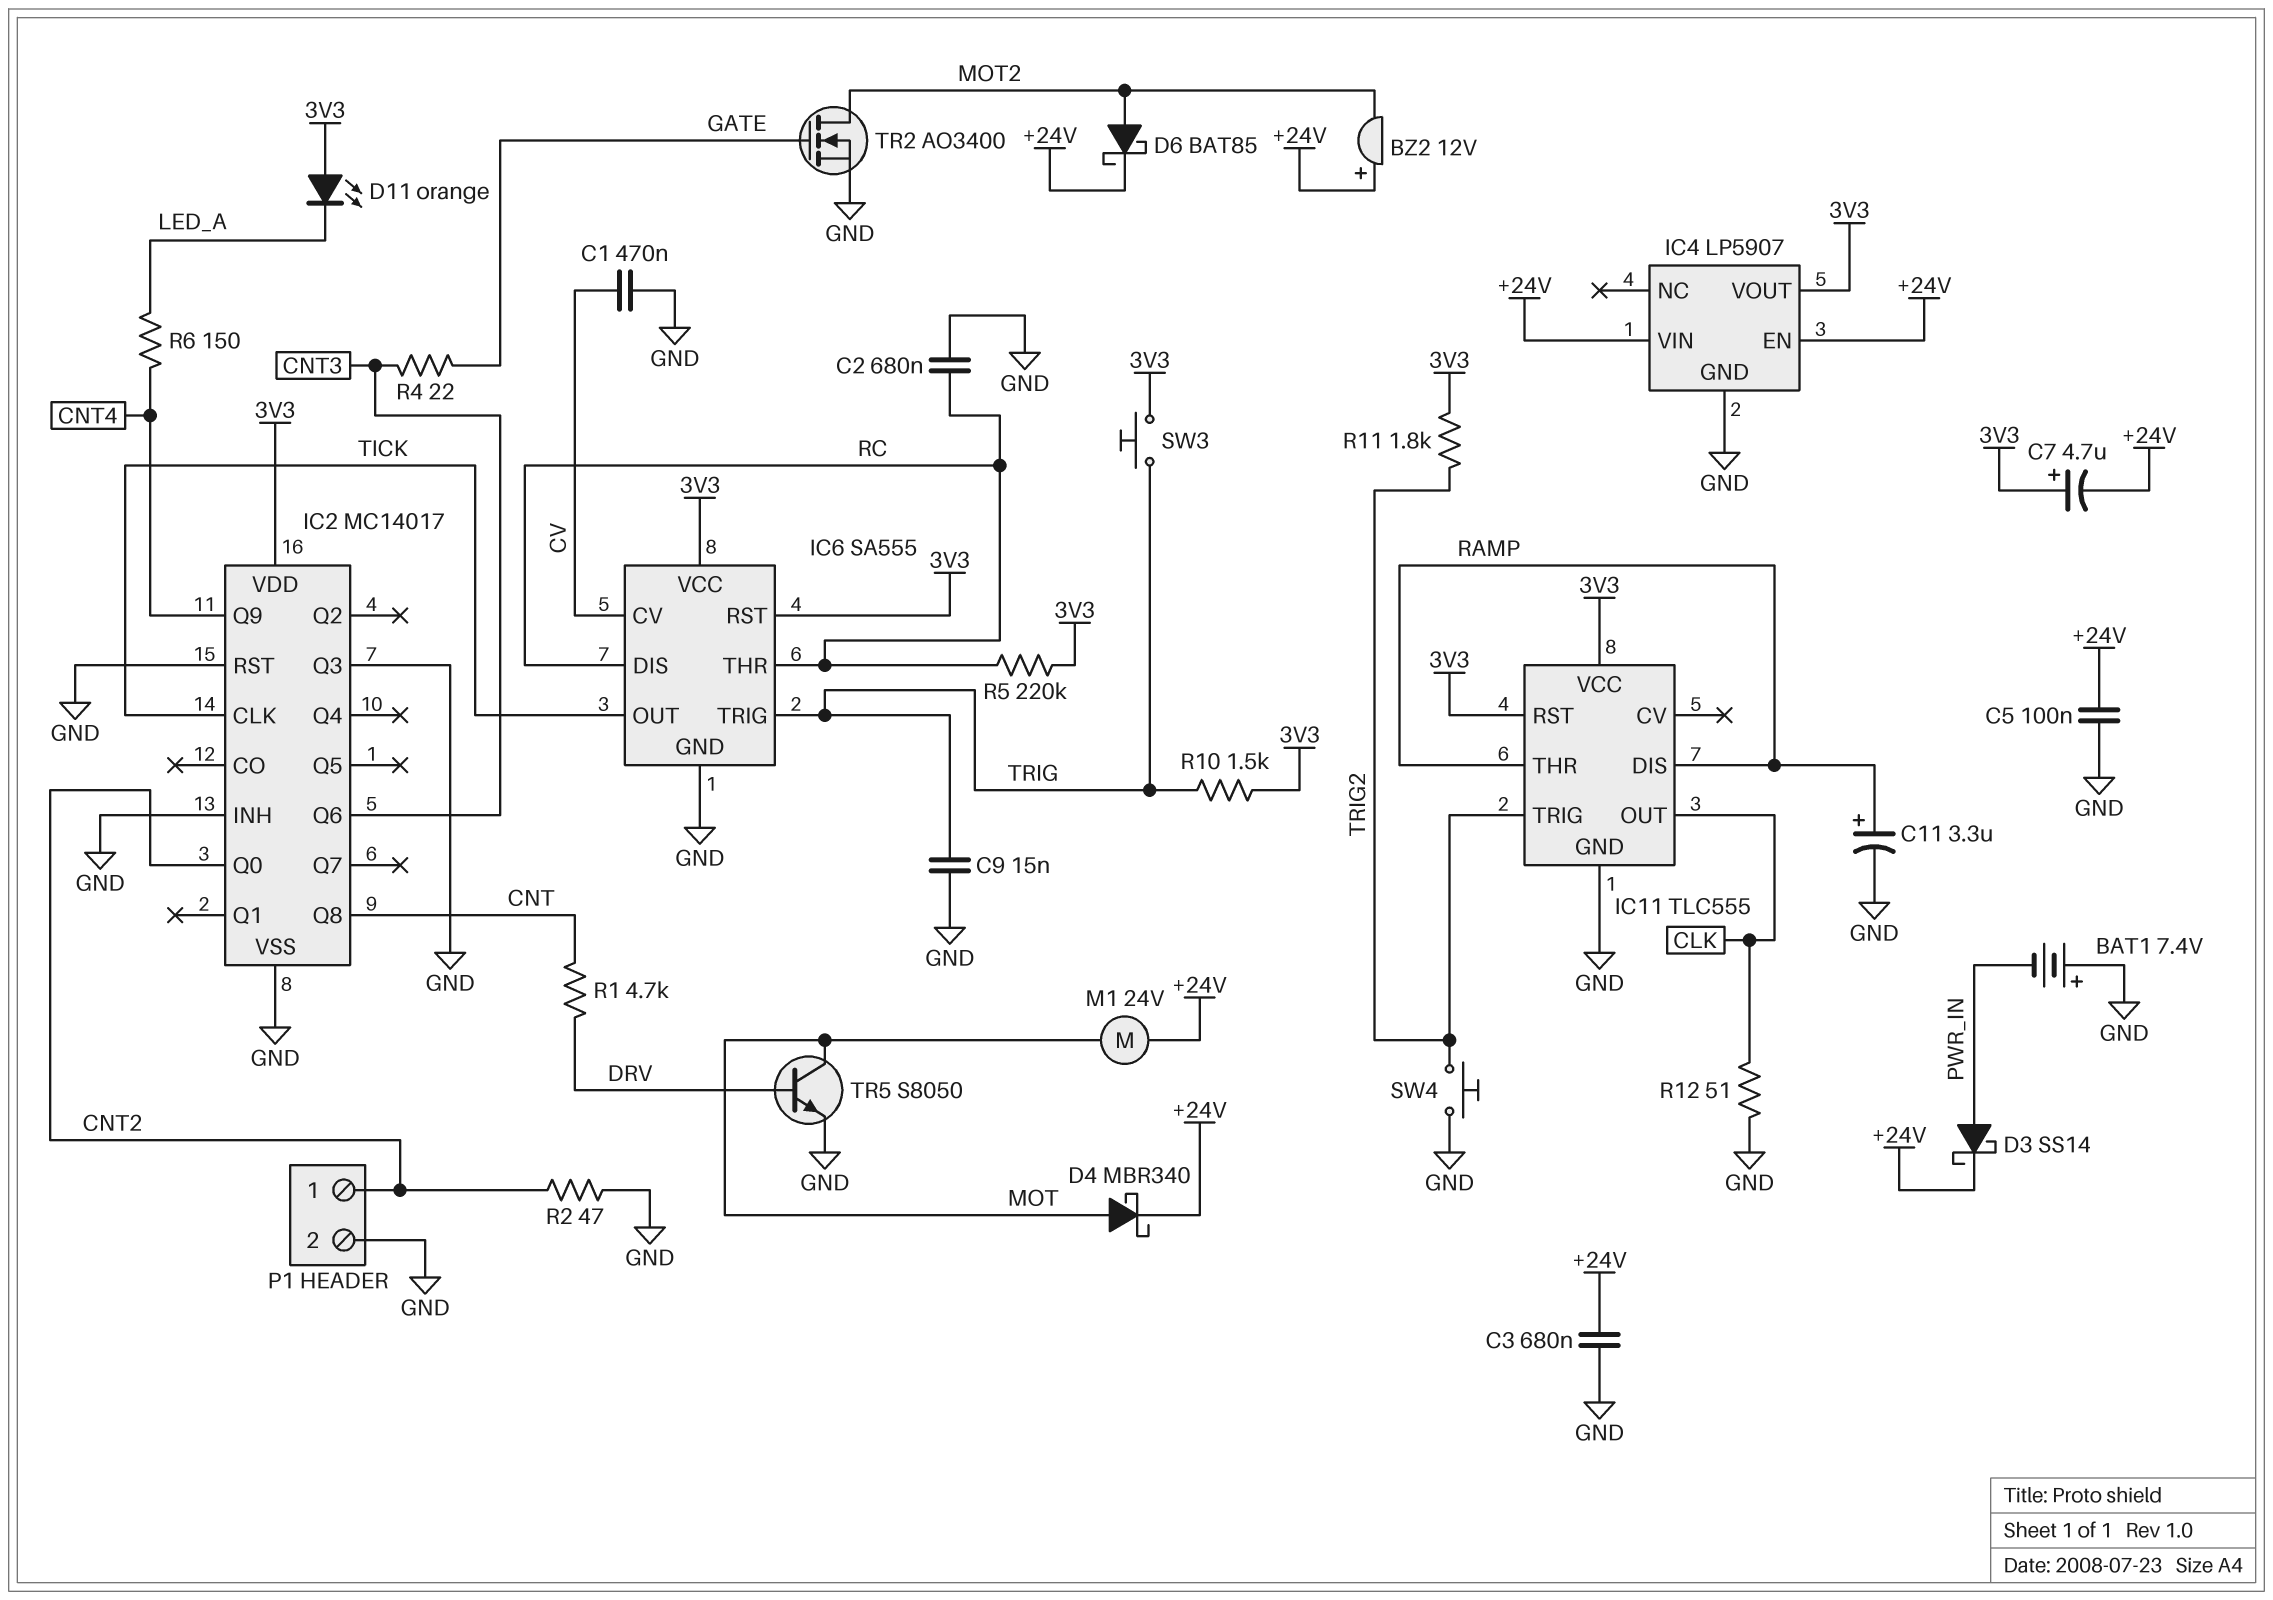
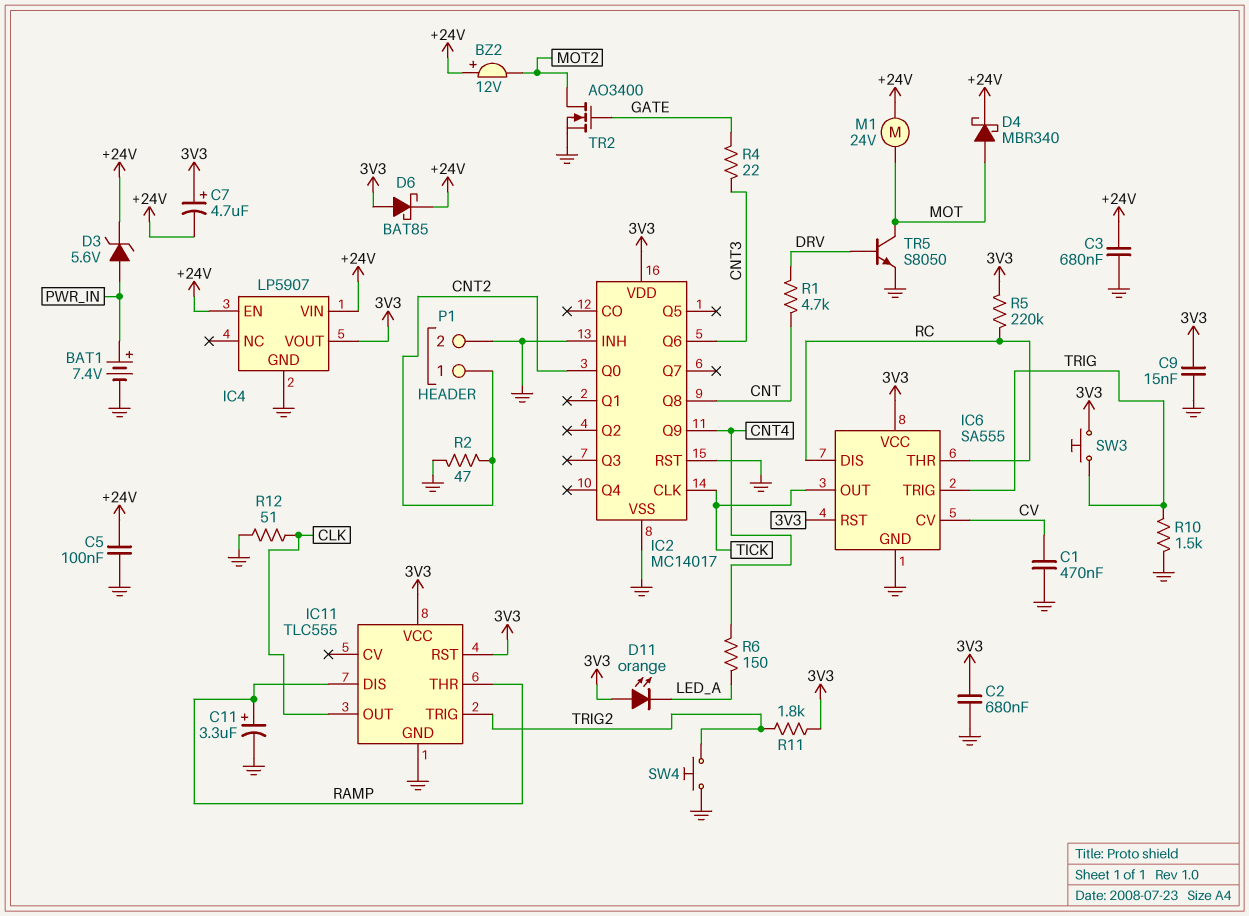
BAT1: 7.4V (plus GND, minus PWR_IN) -> 7.4V (plus PWR_IN, minus GND)
C2: 680nF (GND, RC) -> 680nF (3V3, GND)
C9: 15nF (GND, TRIG) -> 15nF (3V3, GND)
D3: schottky SS14 (A PWR_IN, K +24V) -> zener 5.6V (A PWR_IN, K +24V)
D6: schottky BAT85 (A MOT2, K +24V) -> schottky BAT85 (A 3V3, K +24V)
IC2 pin Q3: GND -> none
R10: 1.5k (3V3, TRIG) -> 1.5k (GND, TRIG)

